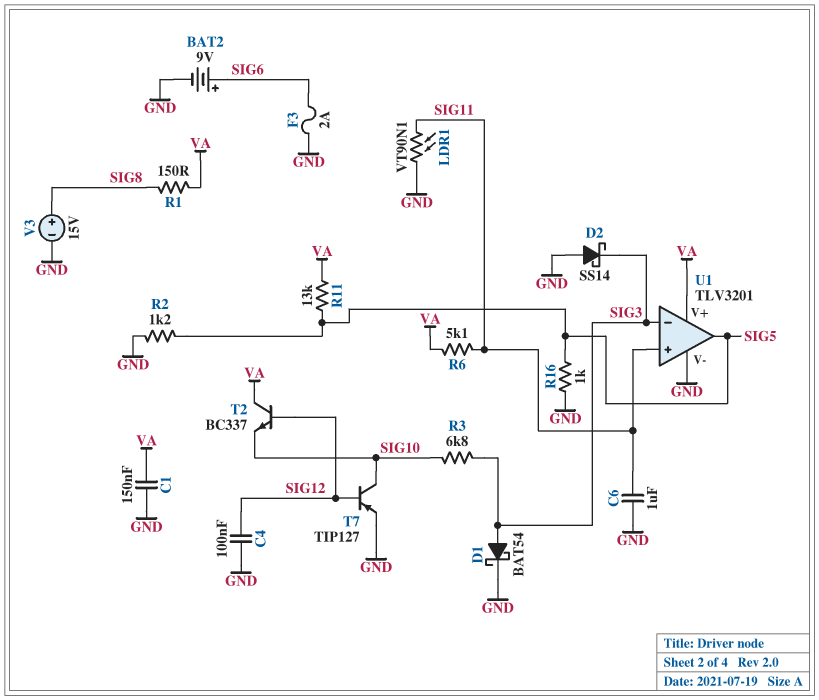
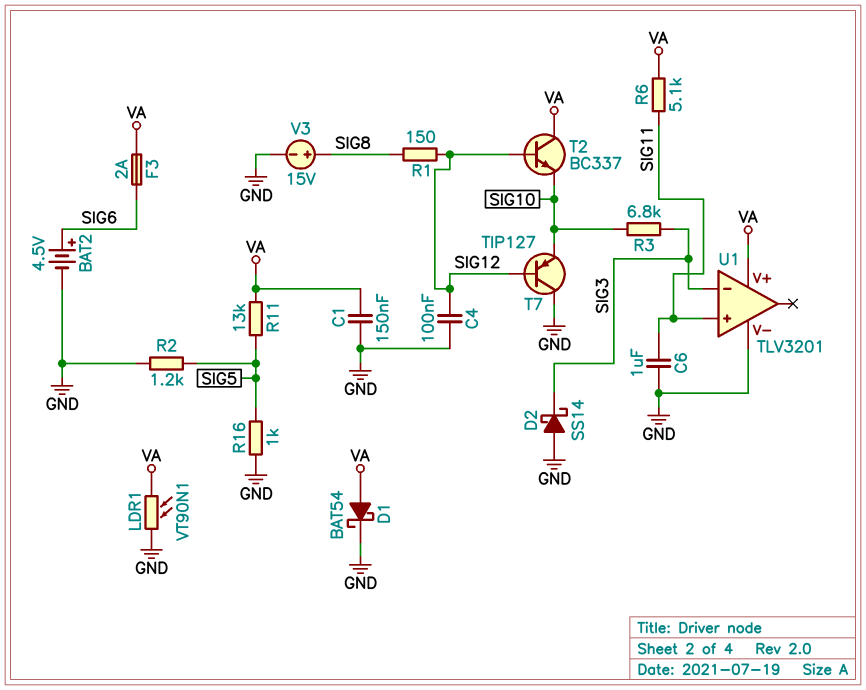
BAT2: 9V (plus SIG6, minus GND) -> 4.5V (plus SIG6, minus GND)
D1: schottky BAT54 (A SIG3, K GND) -> schottky BAT54 (A VA, K GND)
F3: 2A (GND, SIG6) -> 2A (SIG6, VA)
LDR1: VT90N1 (GND, SIG11) -> VT90N1 (GND, VA)
R1: 150 (SIG8, VA) -> 150 (SIG8, SIG12)
T7: PNP TIP127 (B SIG12, C SIG10, E GND) -> PNP TIP127 (B SIG12, C GND, E SIG10)
U1 pin out: SIG5 -> none

